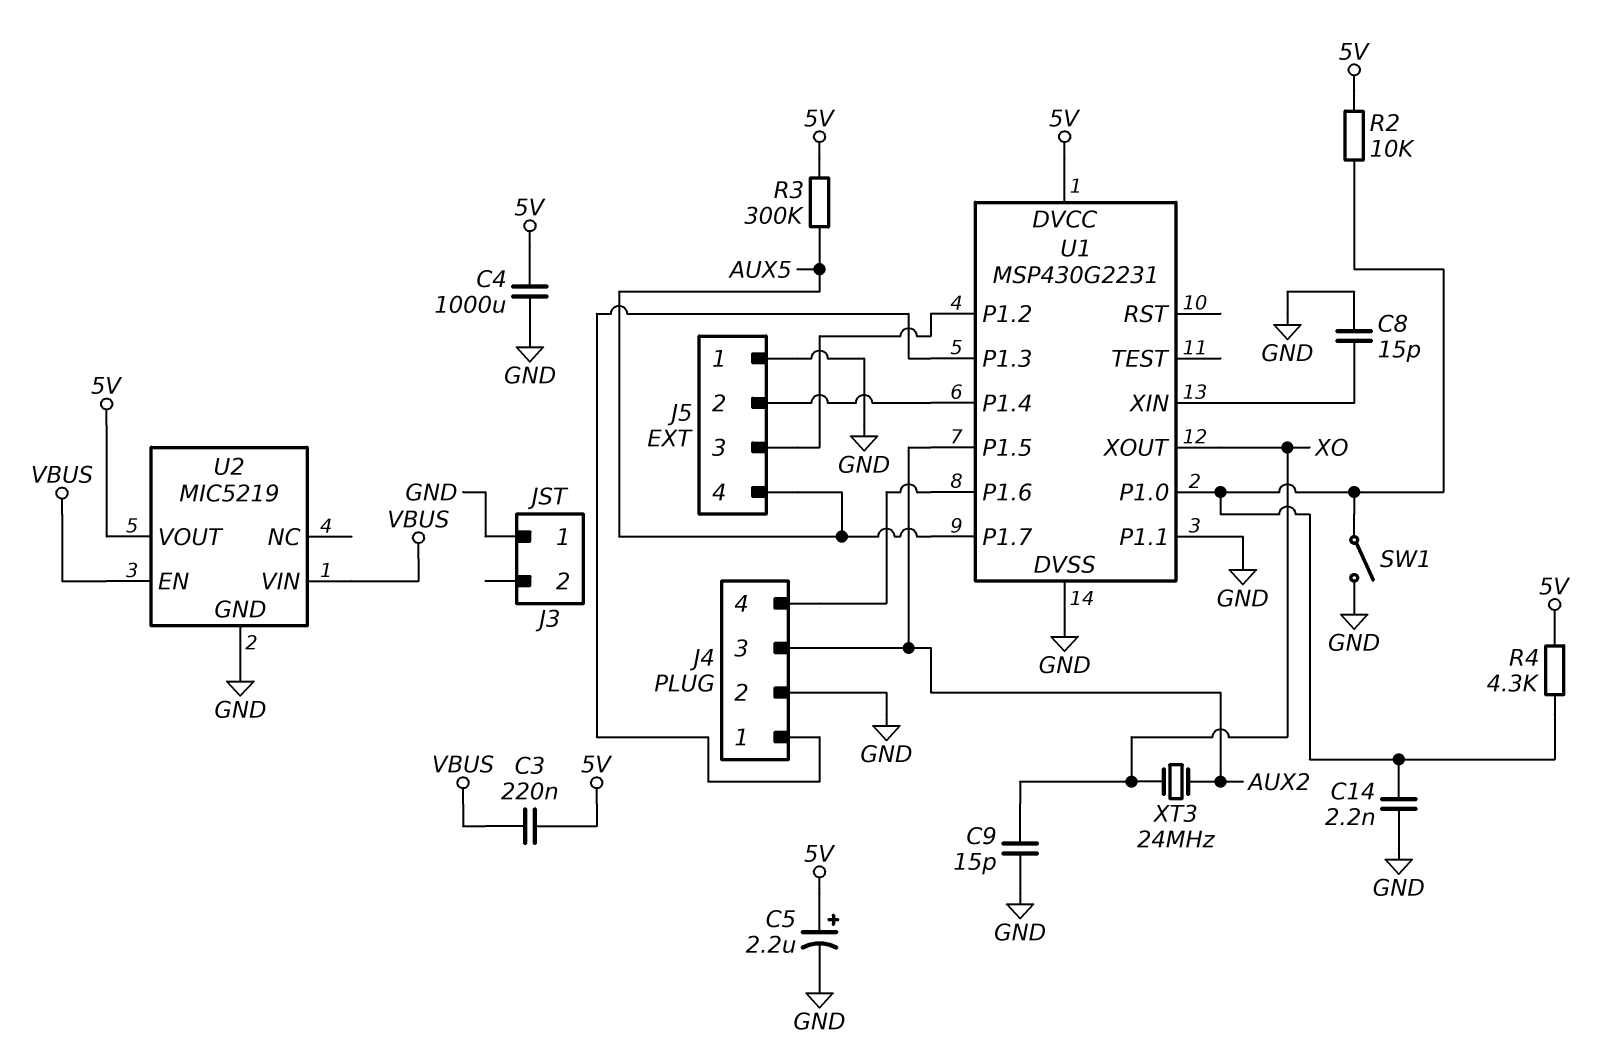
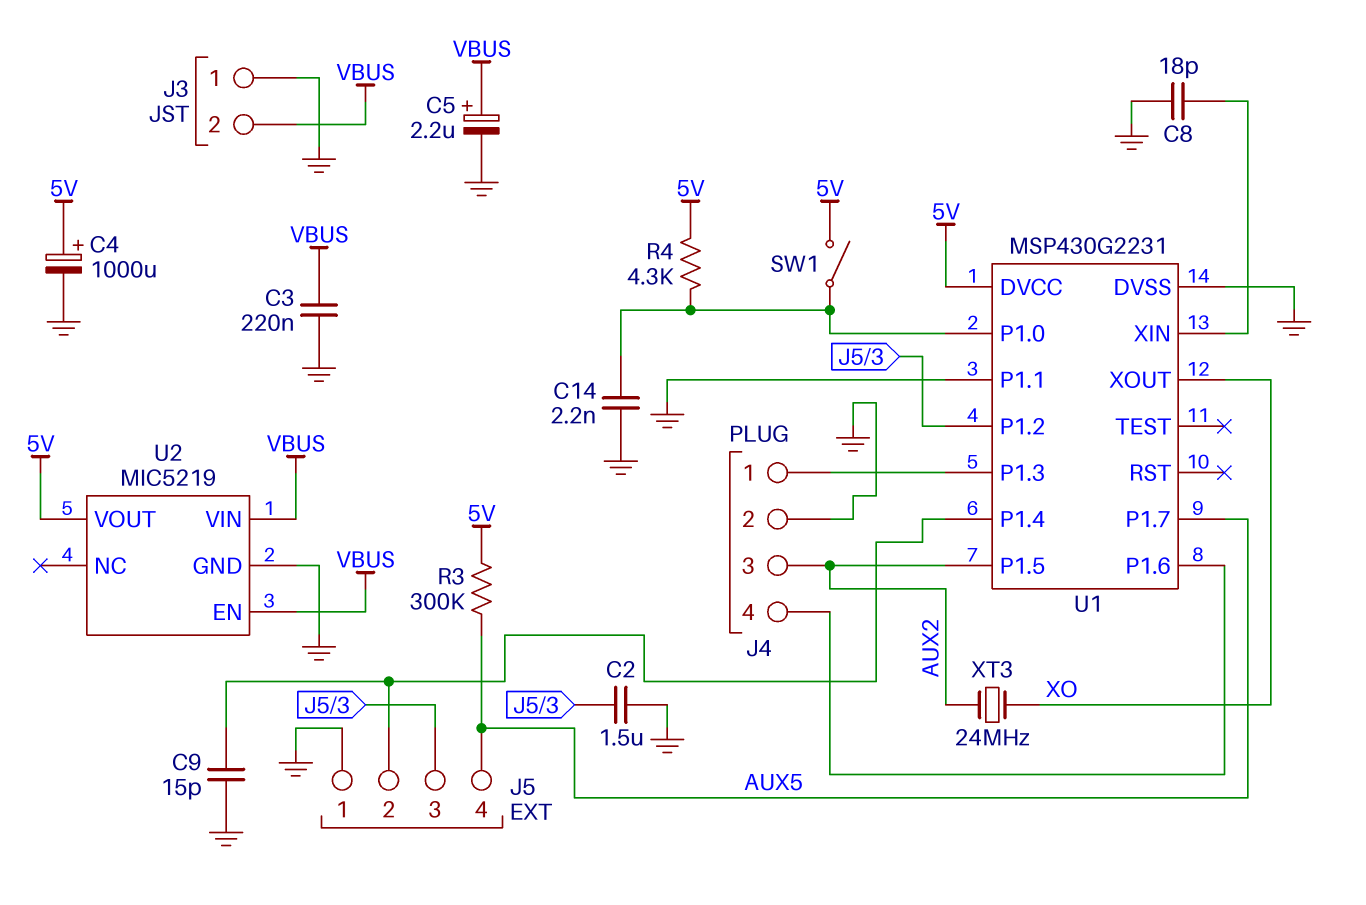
C2: none -> 1.5uF (GND, J5/3)
C3: 220nF (5V, VBUS) -> 220nF (GND, VBUS)
C4: 1000uF (5V, GND) -> 1000uF (plus 5V, minus GND)
C5: 2.2uF (plus 5V, minus GND) -> 2.2uF (plus VBUS, minus GND)
C8: 15pF (GND, U1/XIN) -> 18pF (GND, U1/XIN)
C9: 15pF (GND, XO) -> 15pF (GND, J5/2)
J3 pin 2: none -> VBUS
R2: 10k (5V, U1/P1.0) -> none
SW1: switch (GND, U1/P1.0) -> switch (5V, U1/P1.0)

